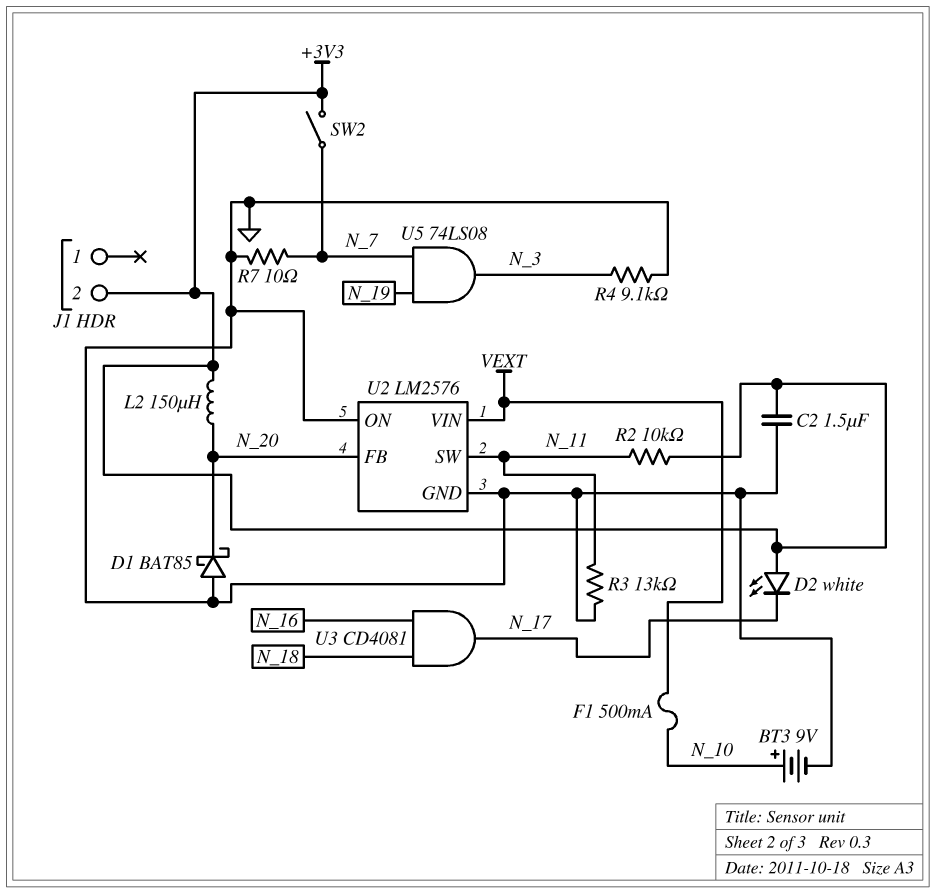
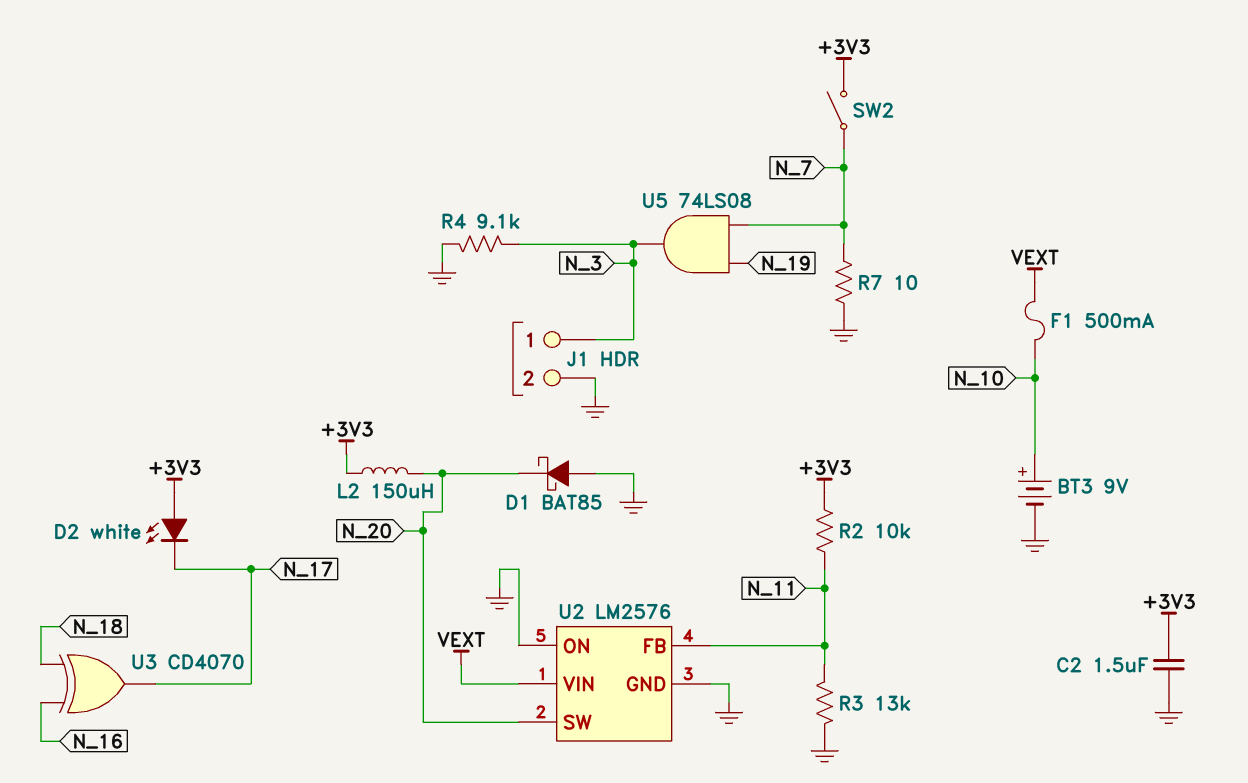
J1 pin 1: none -> N_3
J1 pin 2: +3V3 -> GND
U2 pin FB: N_20 -> N_11
U2 pin SW: N_11 -> N_20
U3: AND CD4081 (in N_16, in N_18, out N_17) -> XOR CD4070 (in N_16, in N_18, out N_17)

